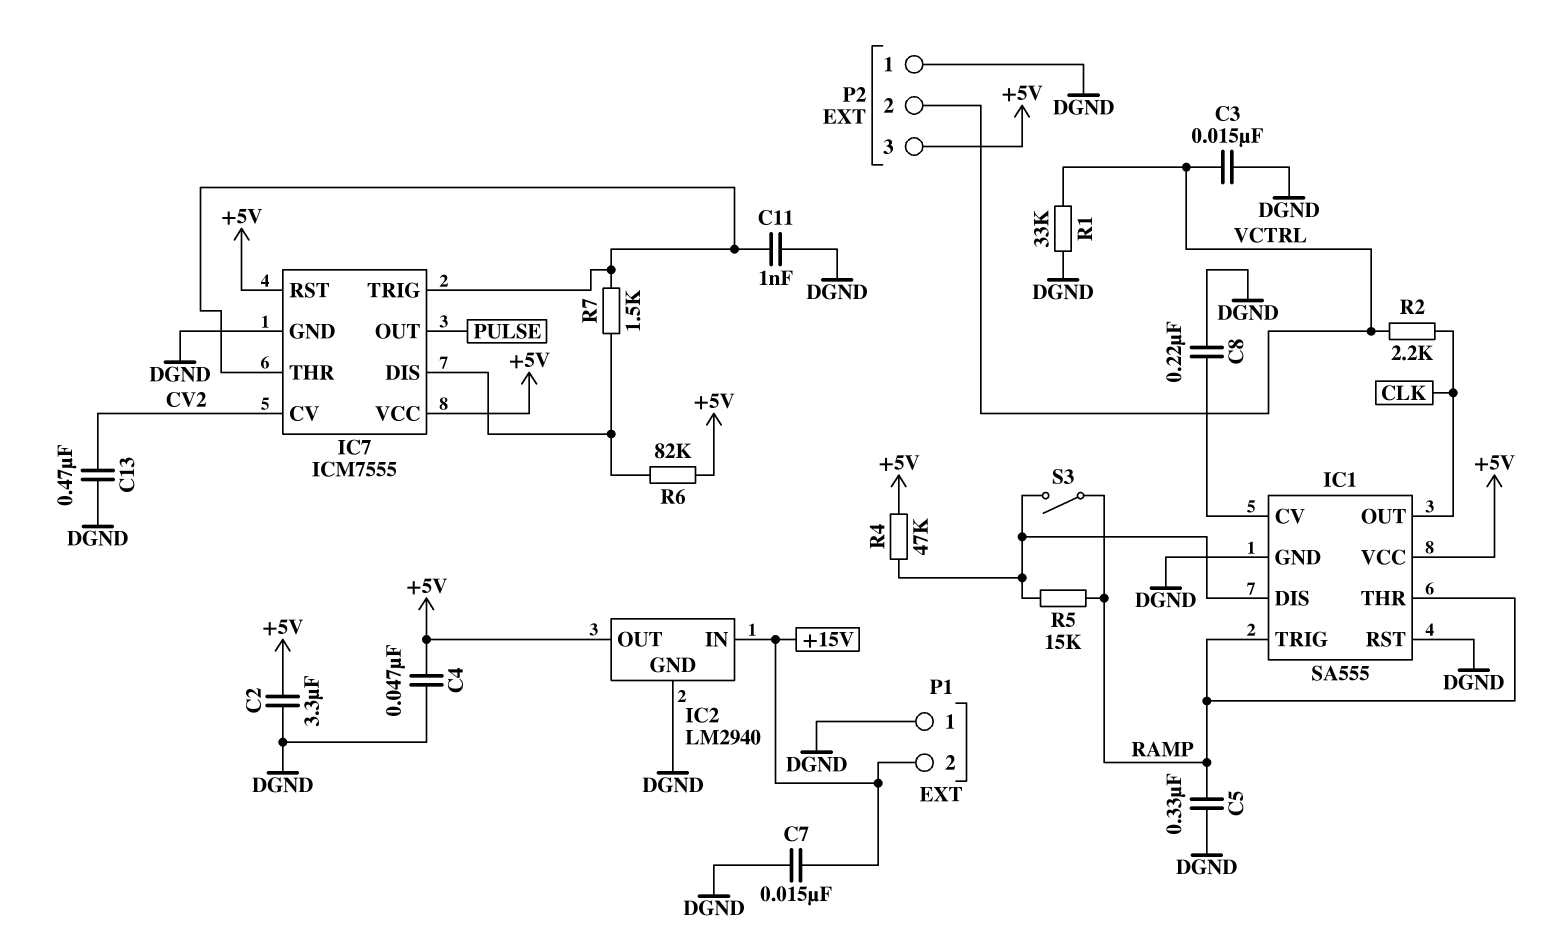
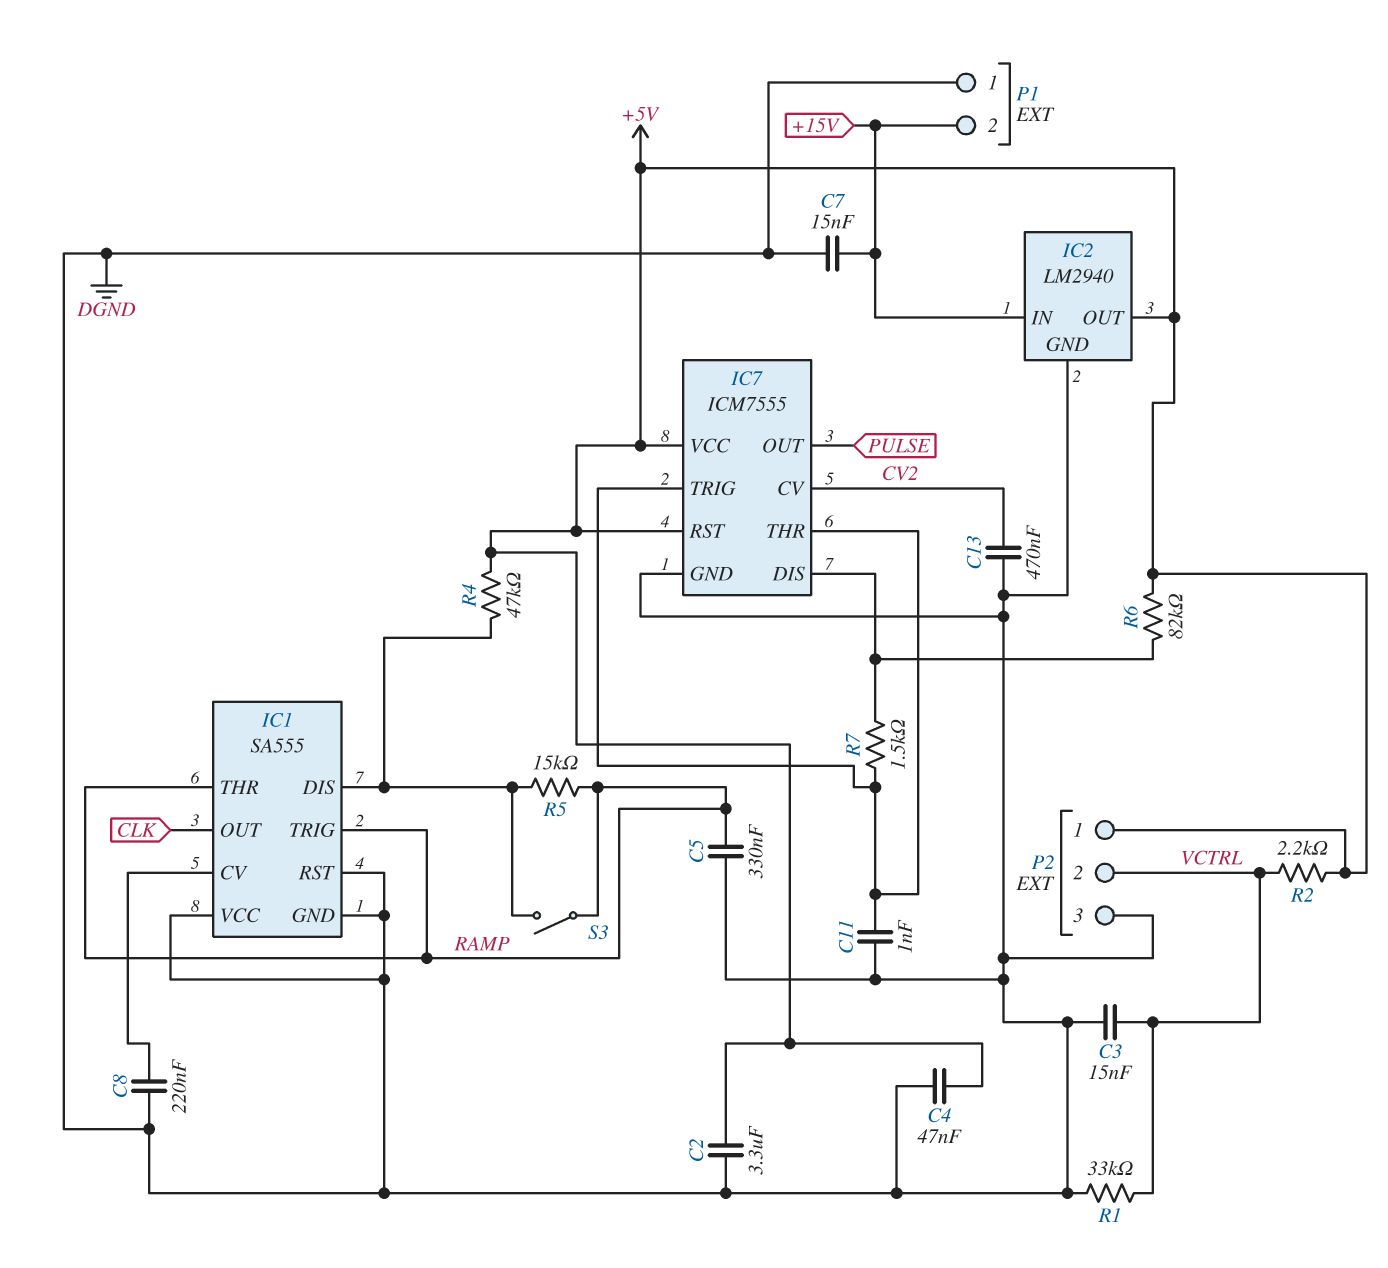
IC1 pin VCC: +5V -> DGND
P2 pin 1: DGND -> +5V
P2 pin 3: +5V -> DGND
R2: 2.2k (CLK, VCTRL) -> 2.2k (+5V, VCTRL)

